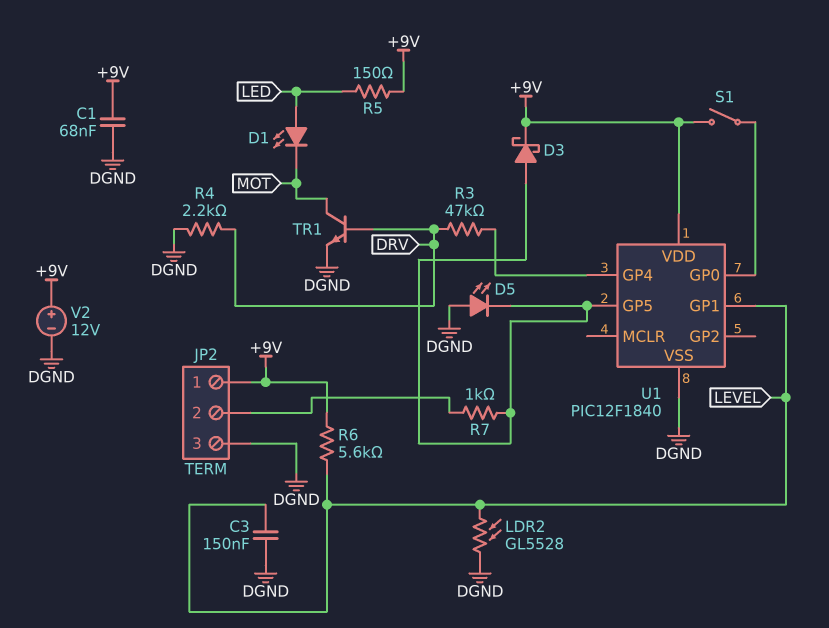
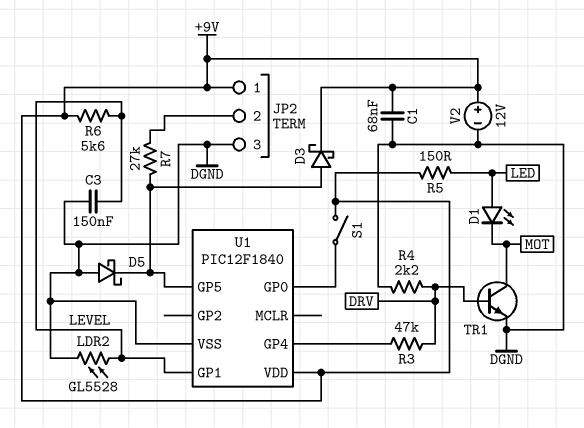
D5: LED (A DGND, K U1/GP5) -> schottky (A DGND, K U1/GP5)
R7: 1k (JP2/2, U1/GP5) -> 27k (JP2/2, U1/GP5)

